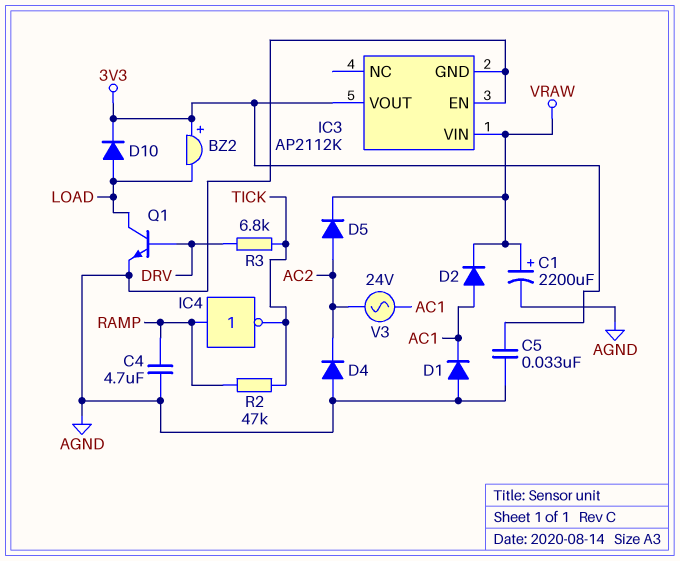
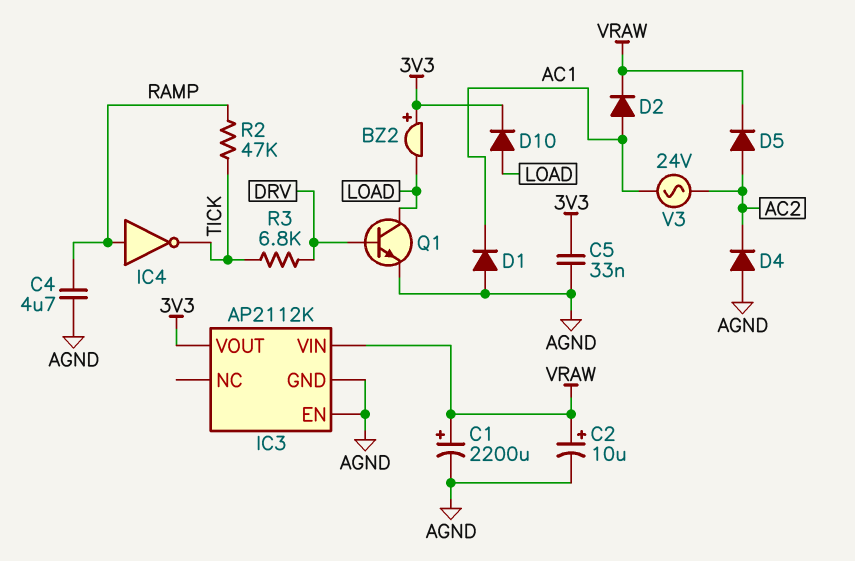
C2: none -> 10uF (plus VRAW, minus AGND)

